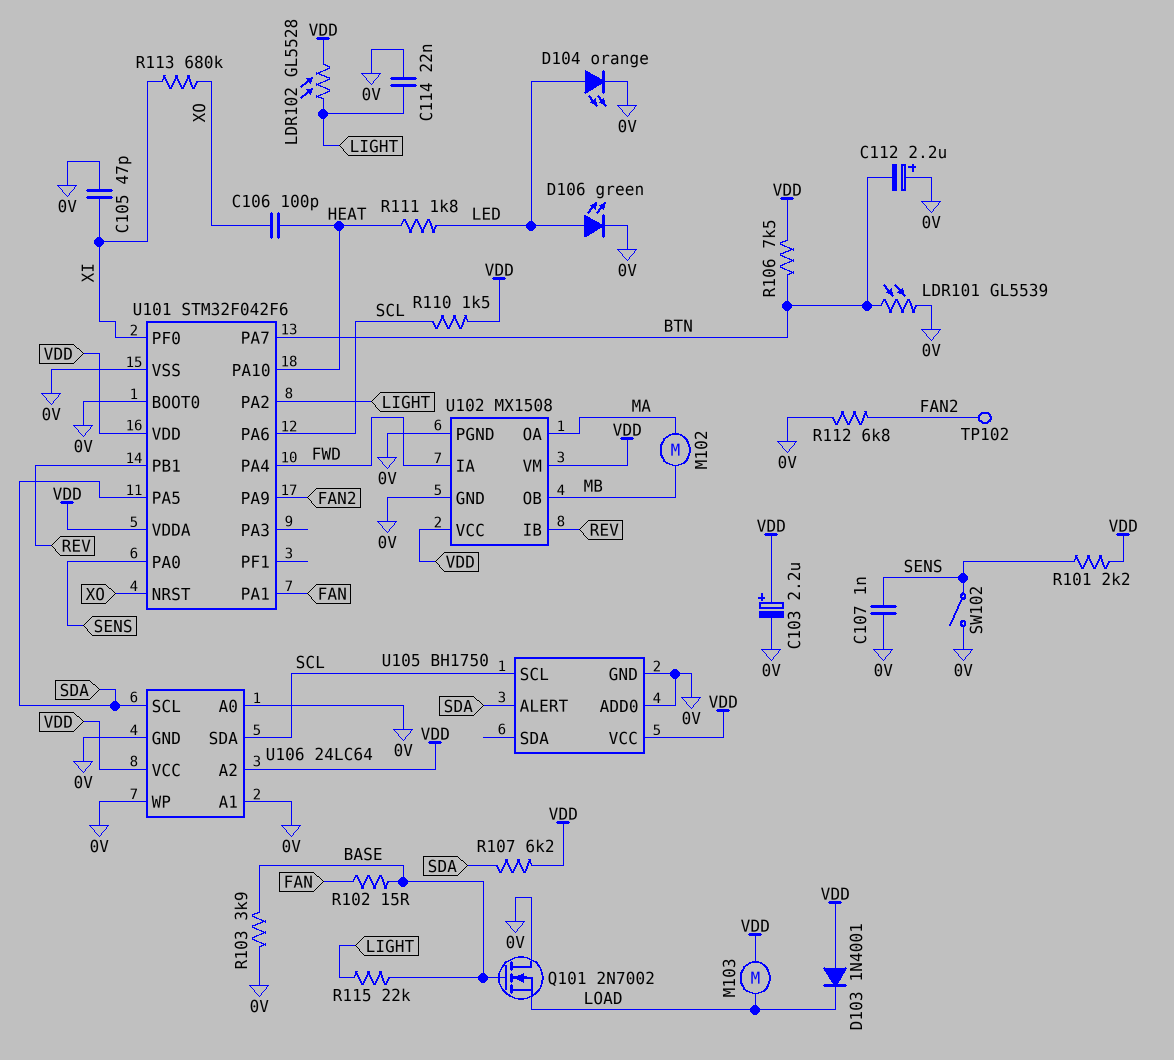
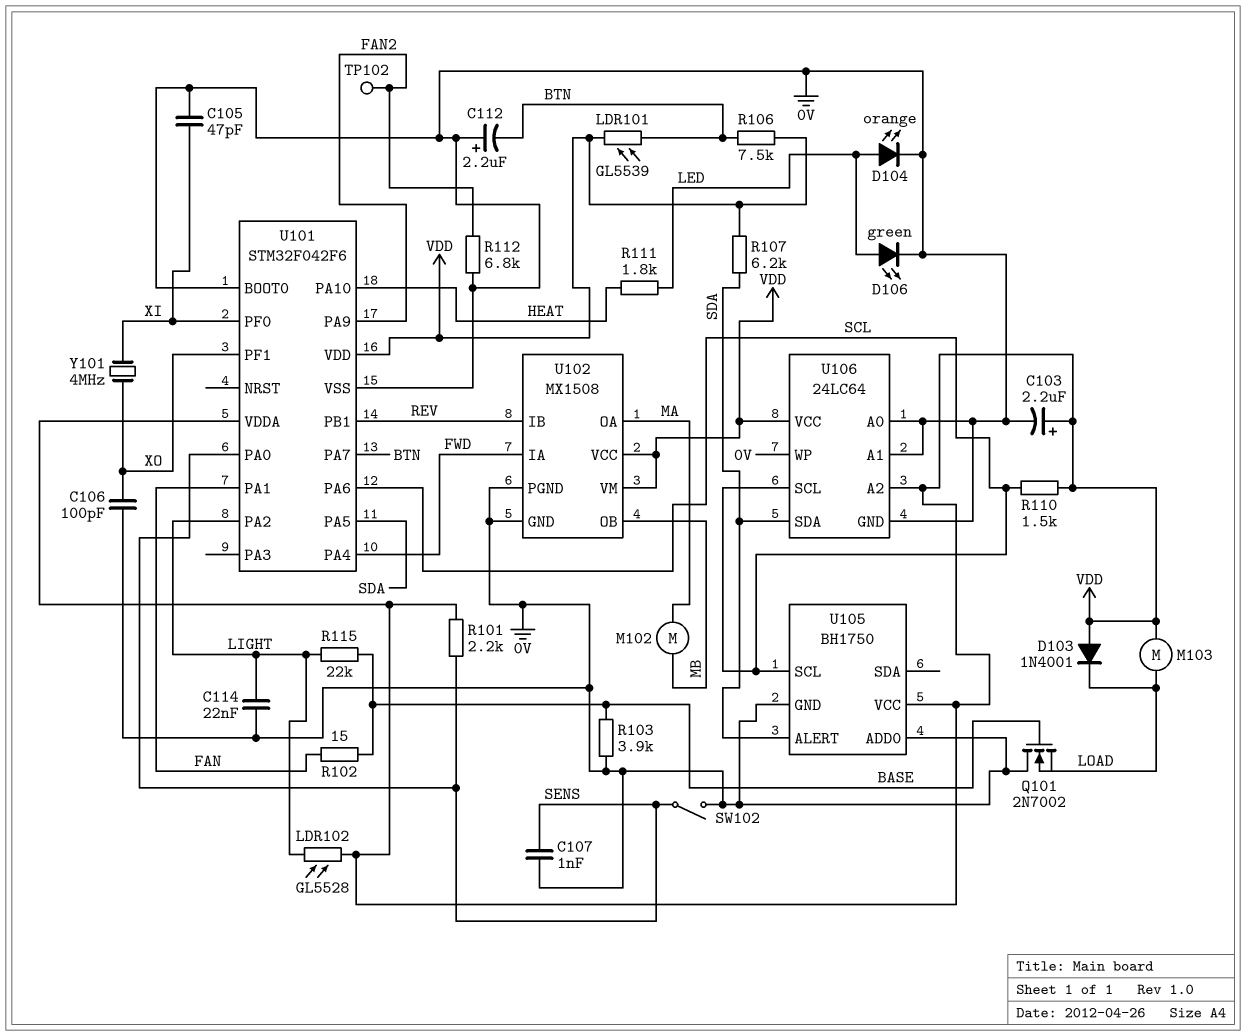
C106: 100pF (HEAT, XO) -> 100pF (0V, XO)
LDR101: GL5539 (0V, BTN) -> GL5539 (BTN, VDD)
R113: 680k (XI, XO) -> none
U101 pin NRST: XO -> none
U101 pin PF1: none -> XO
U106 pin SCL: SDA -> SCL
U106 pin SDA: SCL -> SDA
Y101: none -> 4MHz (XI, XO)

